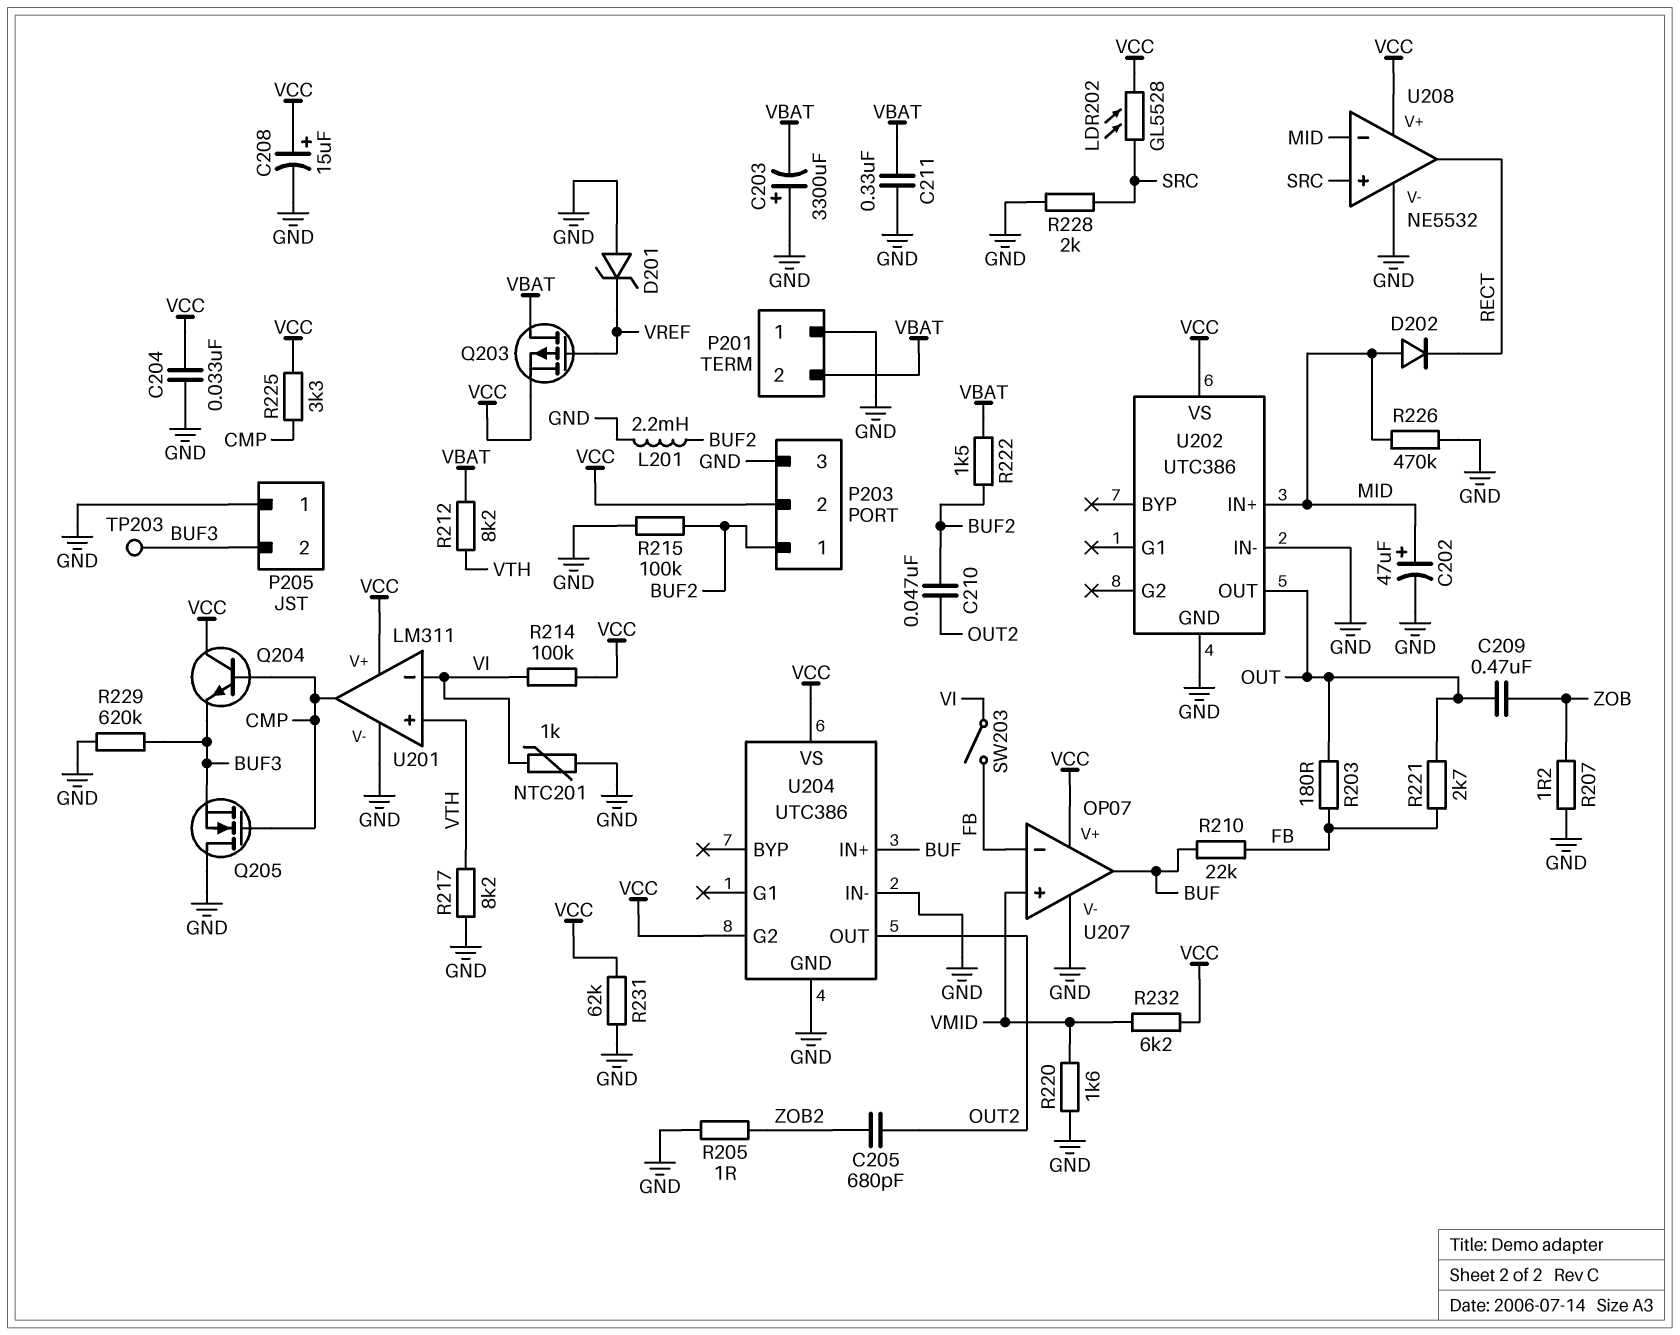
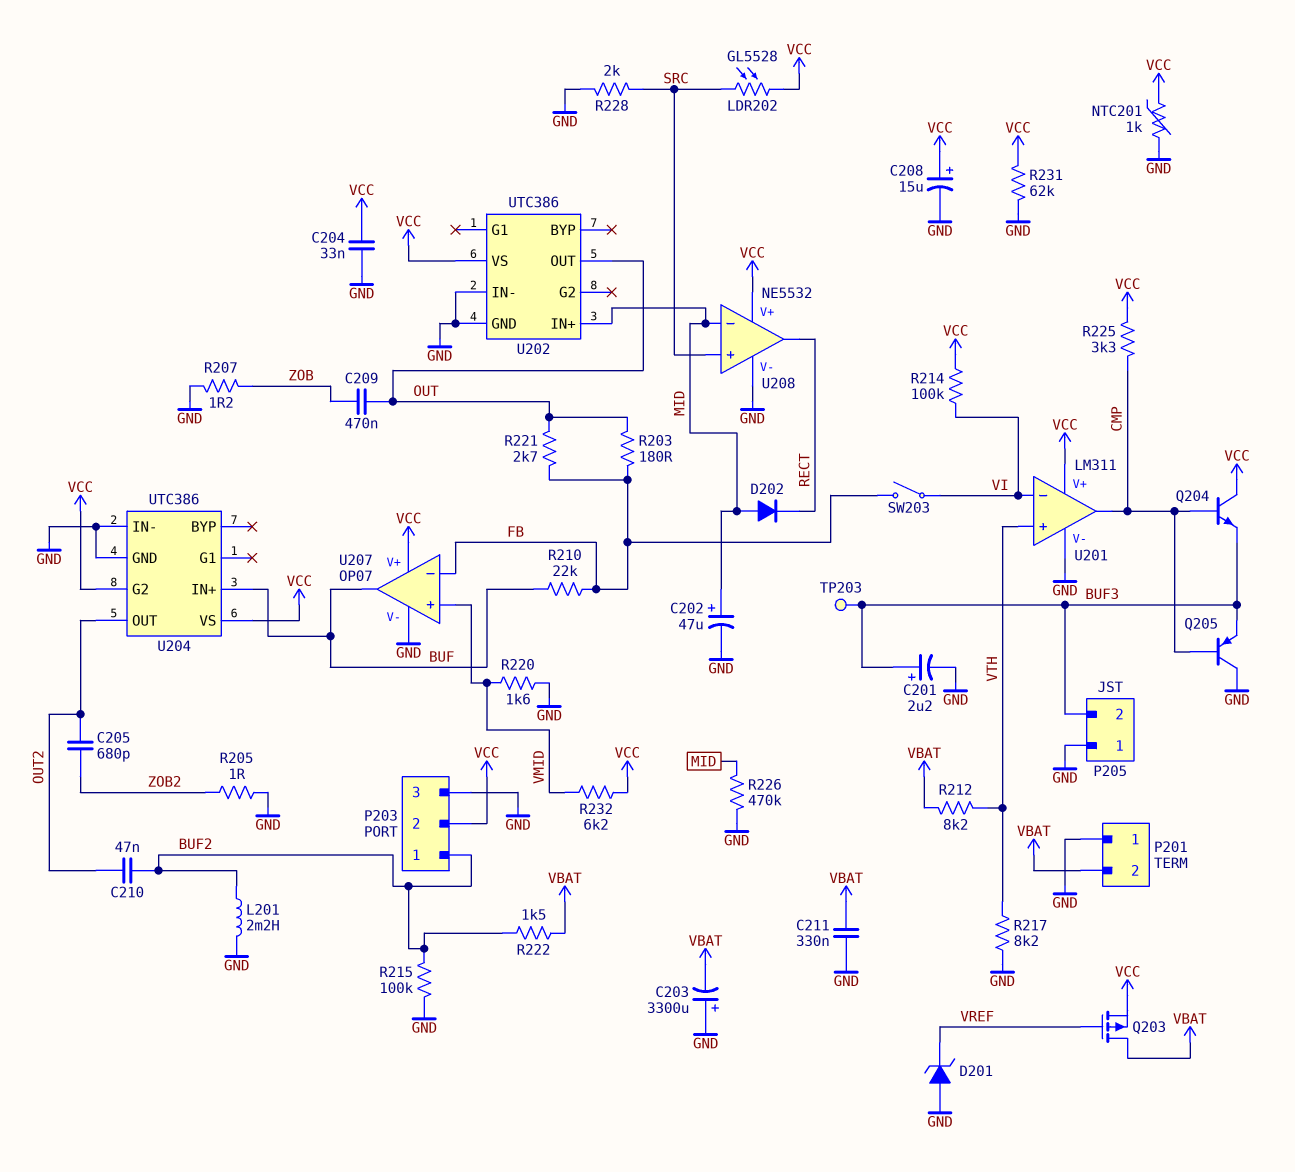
C201: none -> 2.2uF (plus BUF3, minus GND)
NTC201: 1k (GND, VI) -> 1k (GND, VCC)
Q205: NMOS (G CMP, D GND, S BUF3) -> PNP (B CMP, C GND, E BUF3)
R229: 620k (BUF3, GND) -> none

